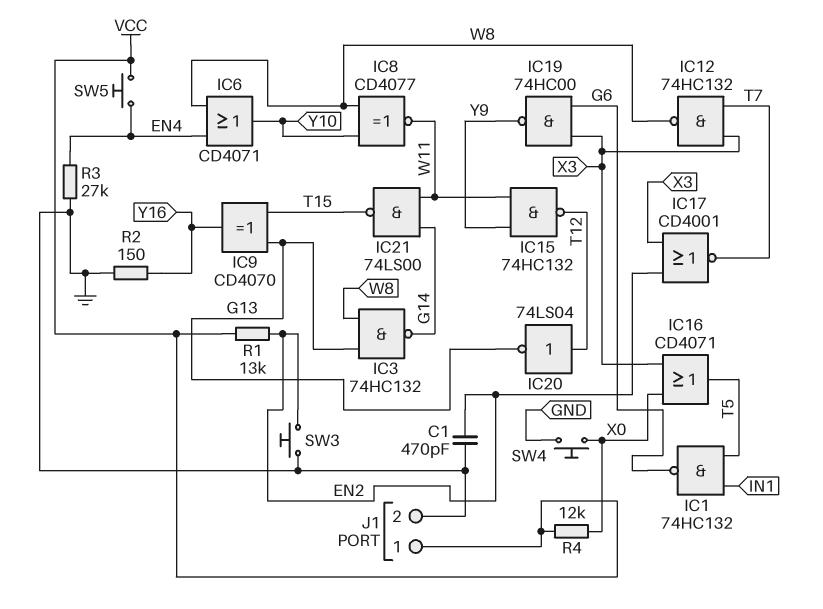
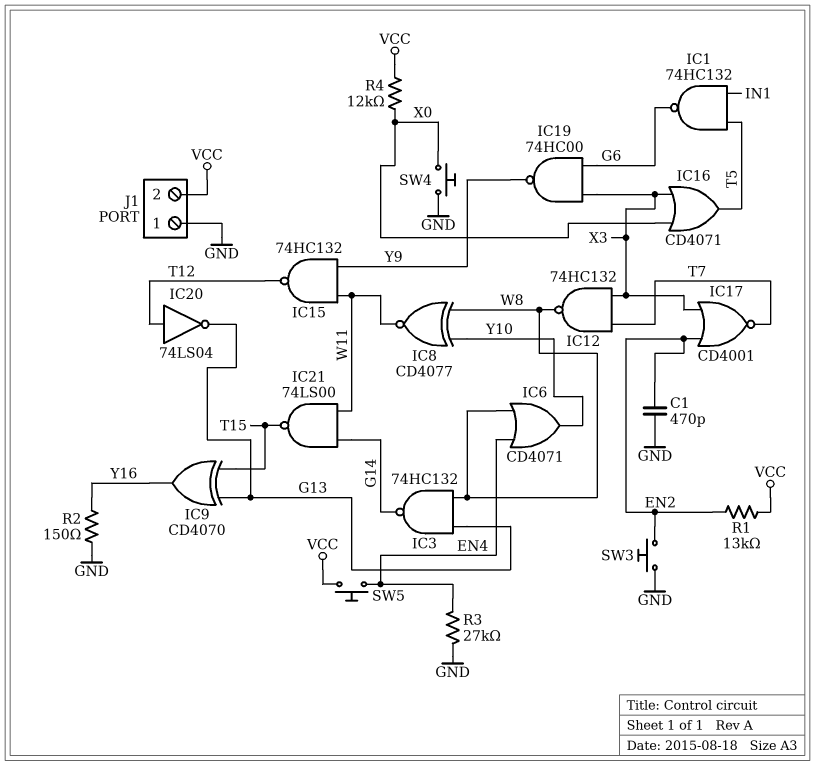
J1 pin 1: VCC -> GND
J1 pin 2: GND -> VCC

